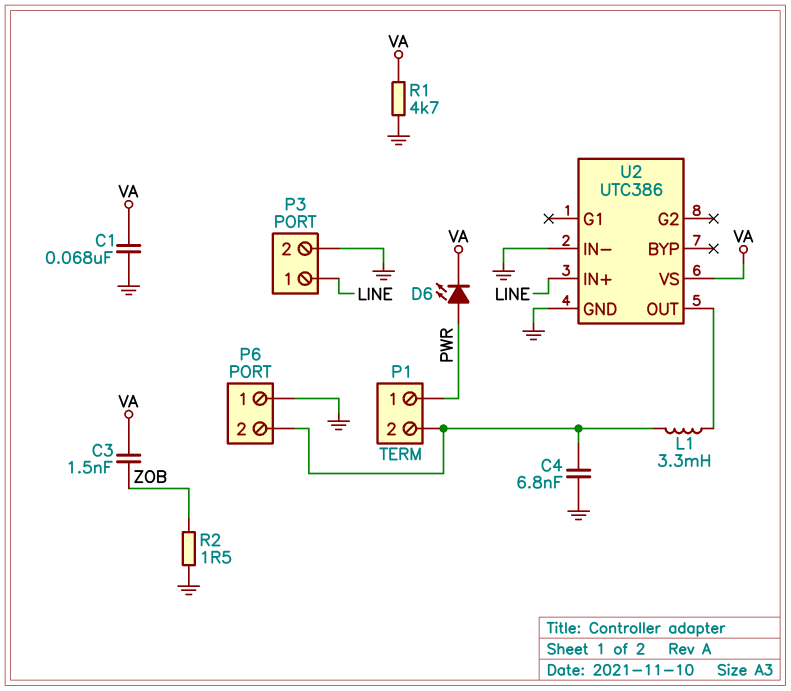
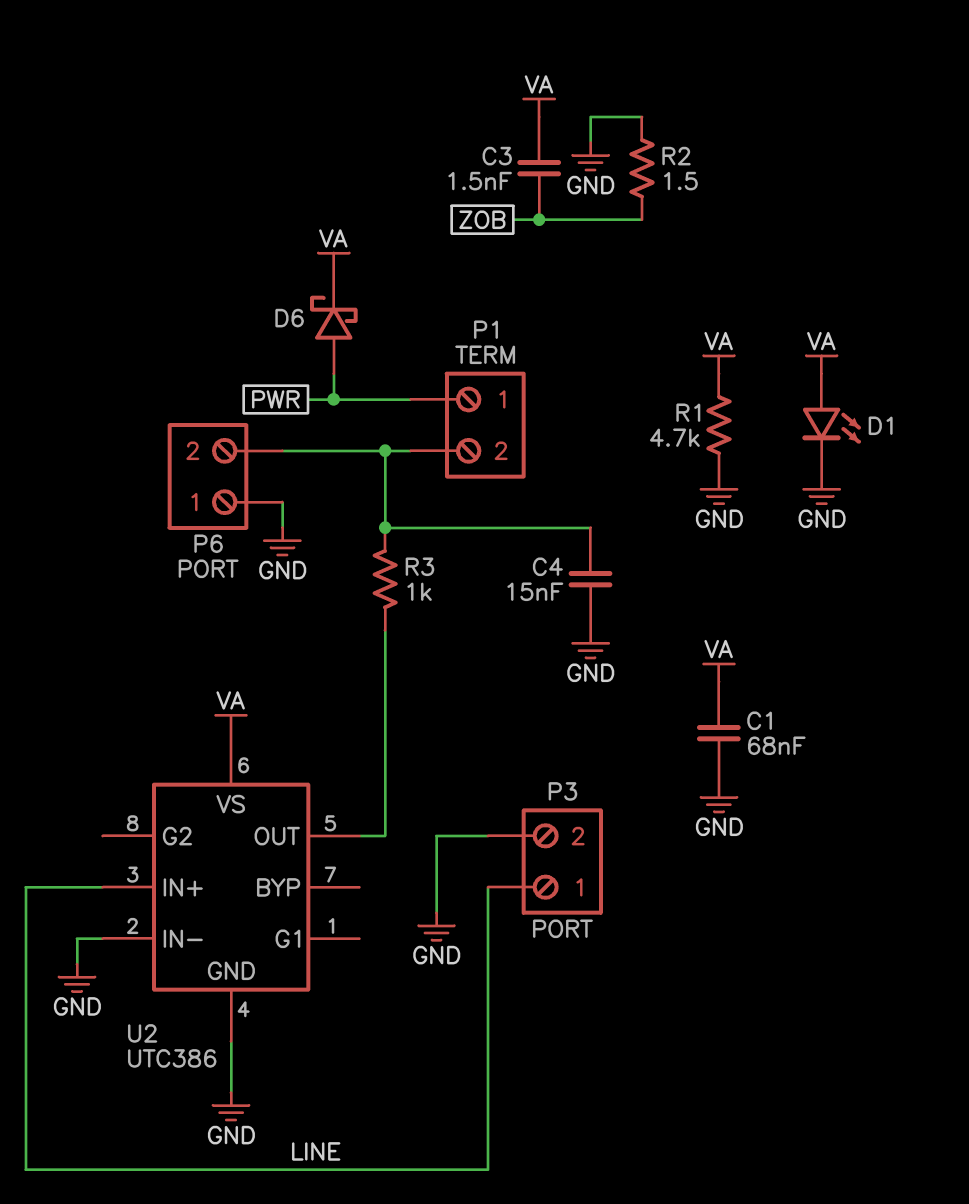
C4: 6.8nF (GND, P1/2) -> 15nF (GND, P1/2)
D1: none -> LED (A VA, K GND)
D6: LED (A PWR, K VA) -> schottky (A PWR, K VA)
L1: 3.3mH (P1/2, U2/OUT) -> none
R3: none -> 1k (P1/2, U2/OUT)

